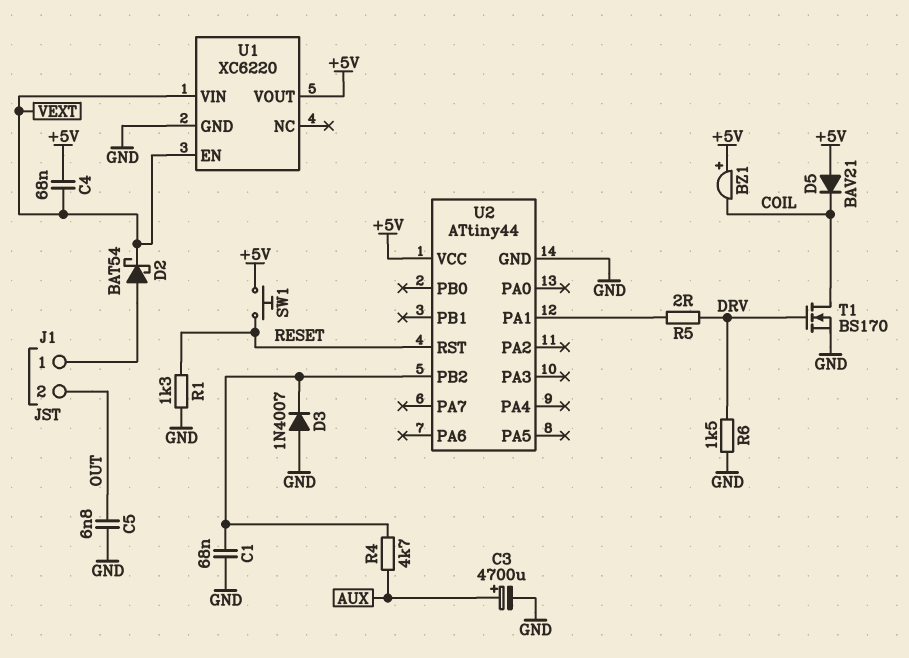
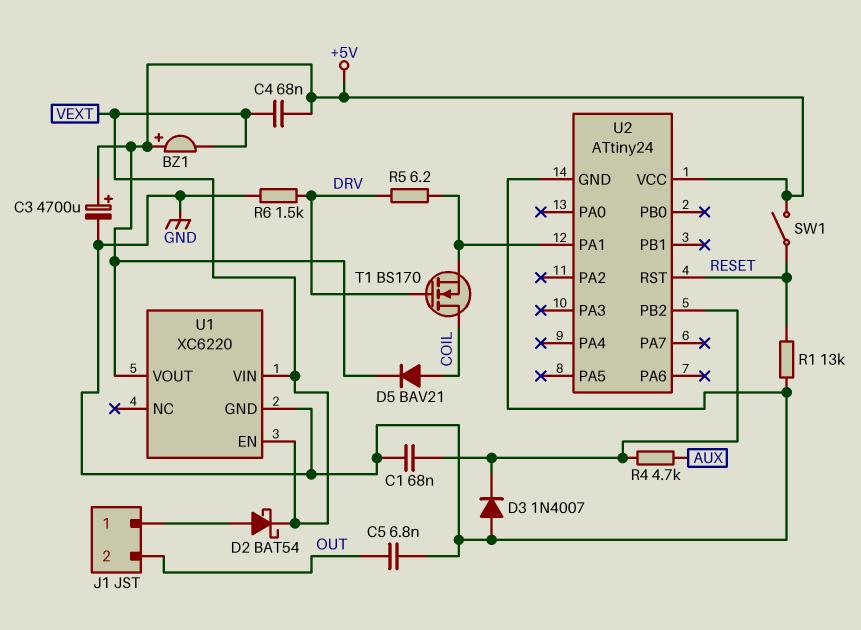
BZ1: buzzer (plus +5V, minus COIL) -> buzzer (plus +5V, minus VEXT)
C3: 4700uF (plus AUX, minus GND) -> 4700uF (plus +5V, minus GND)
D5: diode BAV21 (A +5V, K COIL) -> diode BAV21 (A COIL, K +5V)
R1: 1.3k (GND, RESET) -> 13k (GND, RESET)
R5: 2 (DRV, U2/PA1) -> 6.2 (DRV, U2/PA1)
SW1: button (+5V, RESET) -> switch (+5V, RESET)
T1: NMOS BS170 (G DRV, D COIL, S GND) -> NMOS BS170 (G DRV, D COIL, S U2/PA1)
U2: ATtiny44 -> ATtiny24

